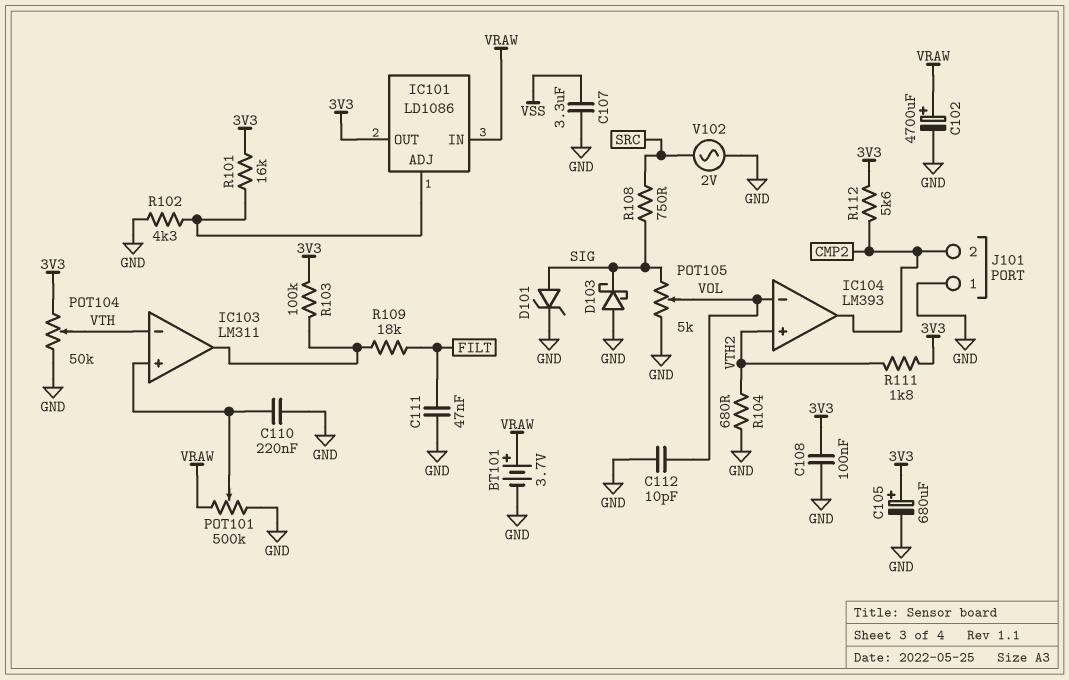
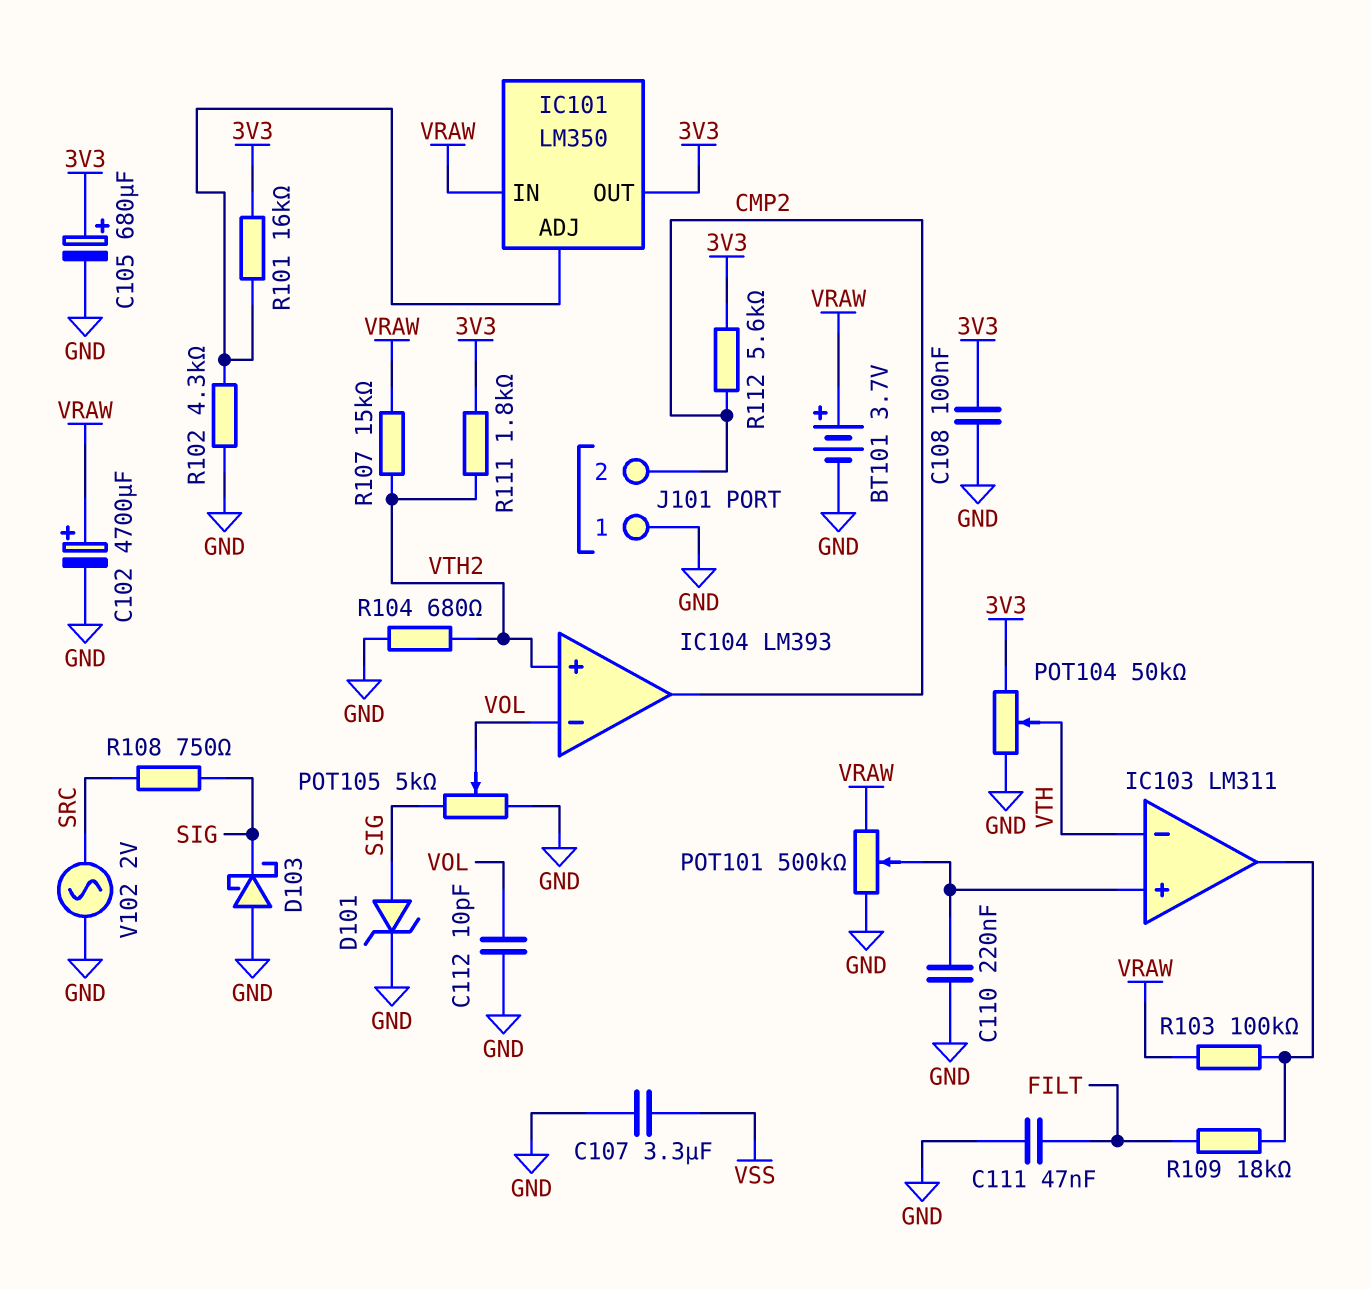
IC101: LD1086 -> LM350
R103: 100k (3V3, IC103/out) -> 100k (IC103/out, VRAW)
R107: none -> 15k (VRAW, VTH2)

